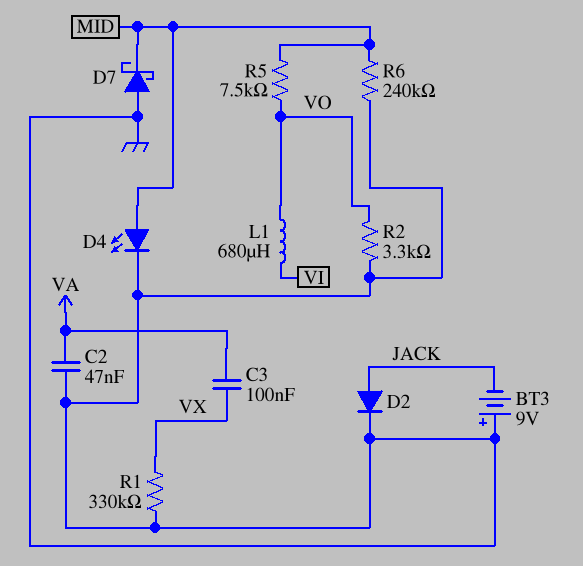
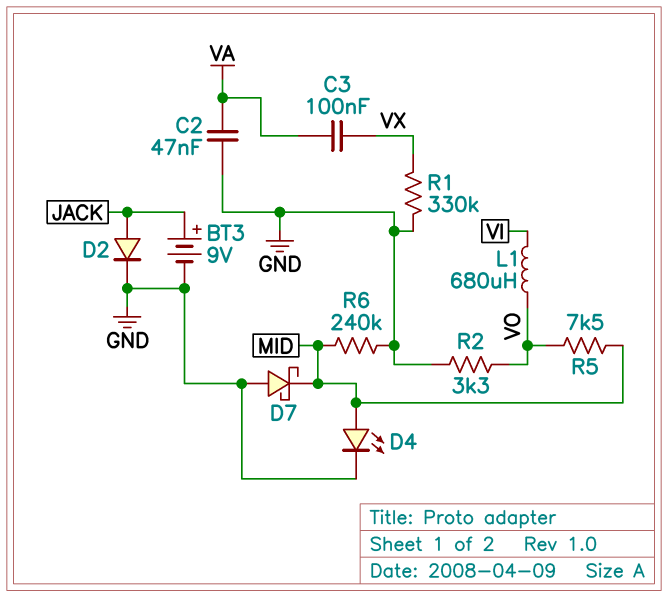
BT3: 9V (plus GND, minus JACK) -> 9V (plus JACK, minus GND)

